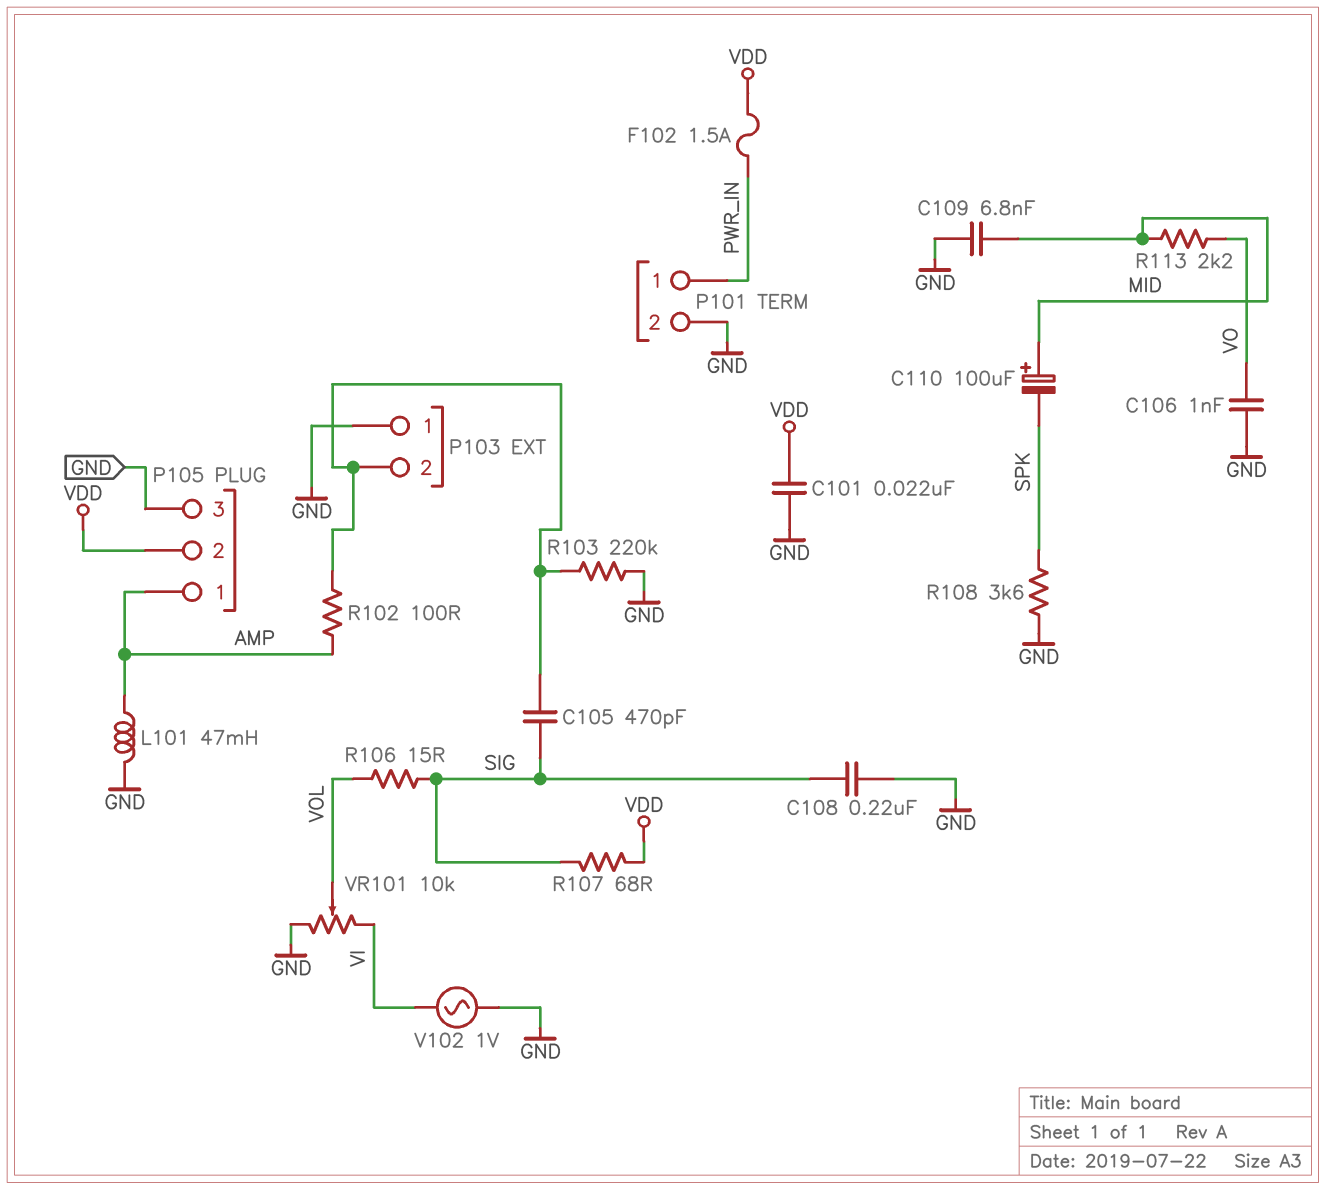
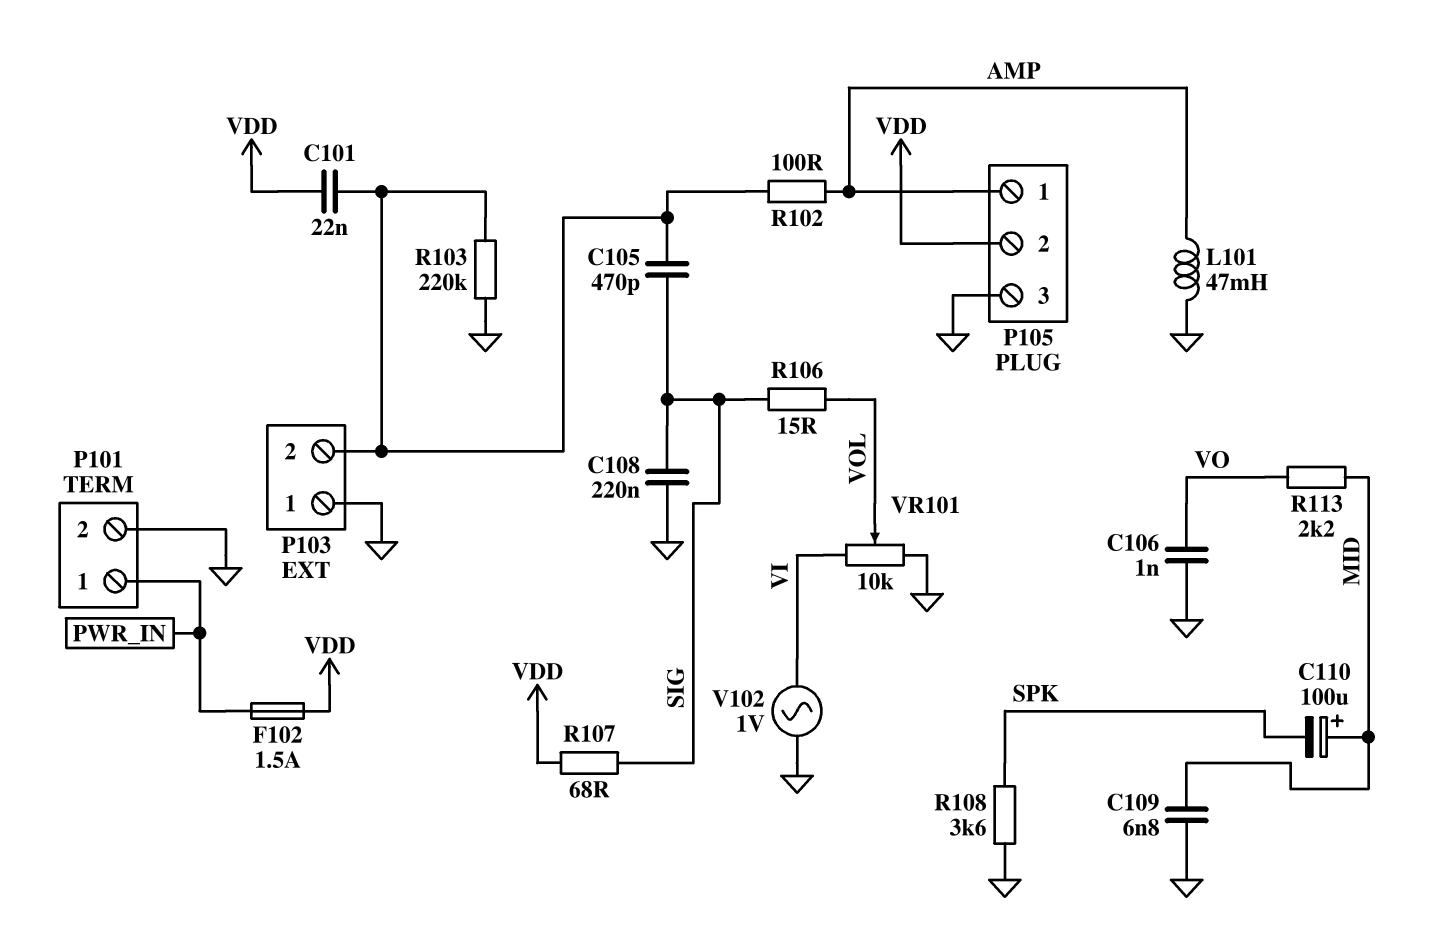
C101: 22nF (GND, VDD) -> 22nF (P103/2, VDD)

